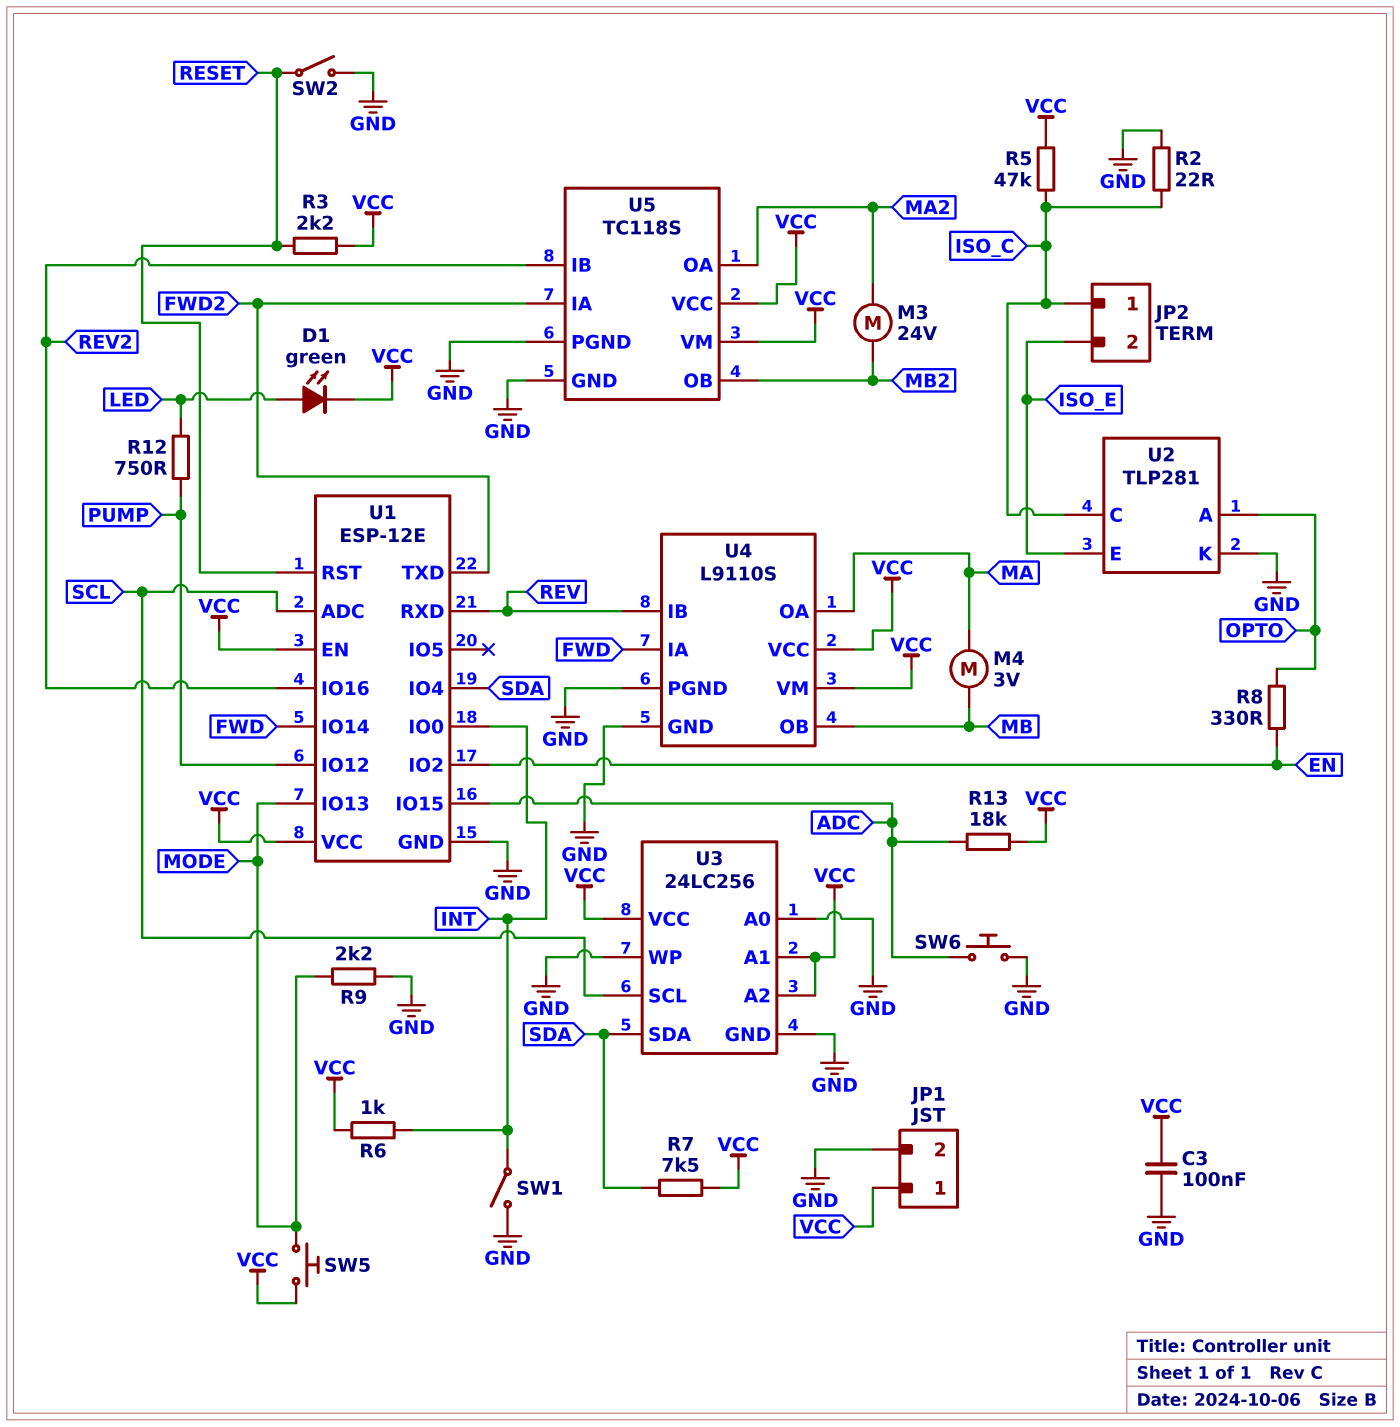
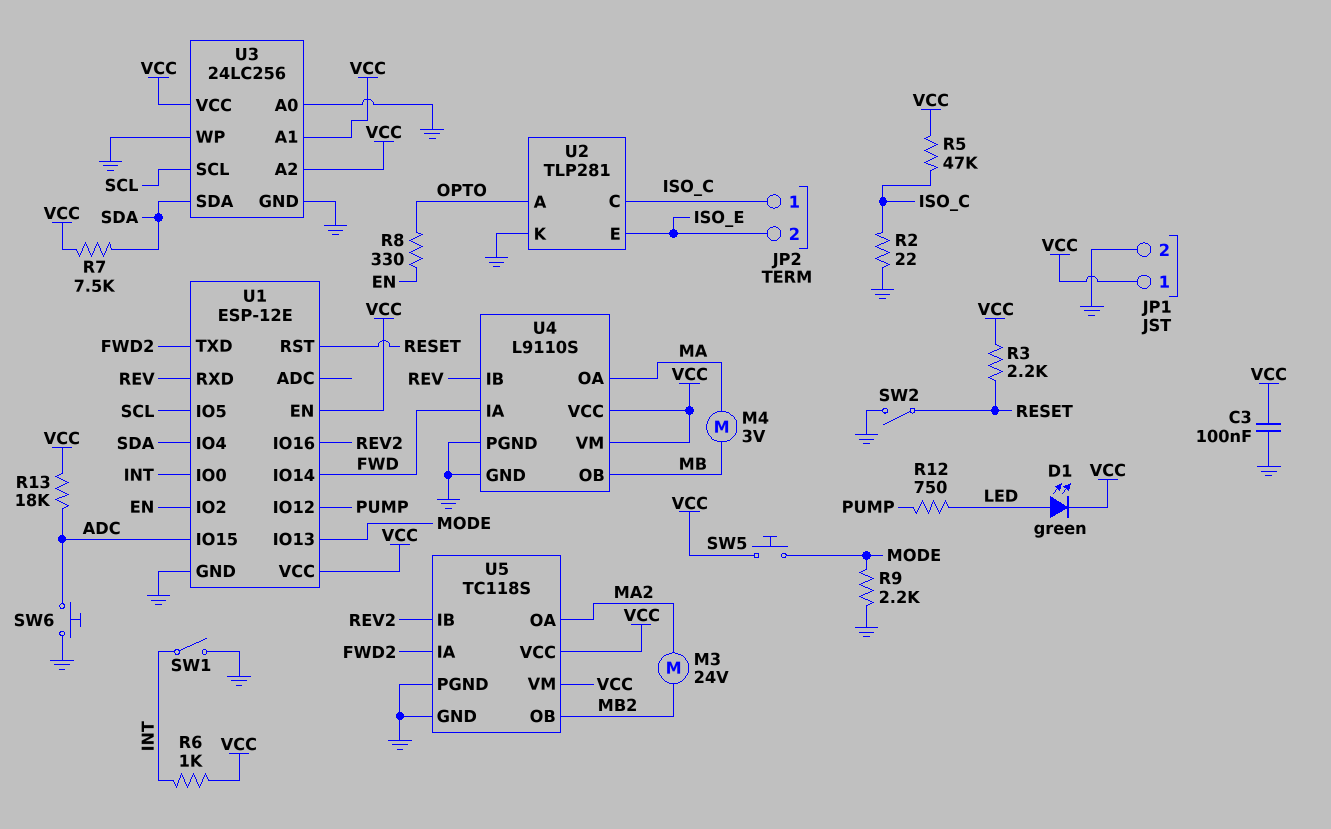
U1 pin ADC: SCL -> none
U1 pin IO5: none -> SCL

